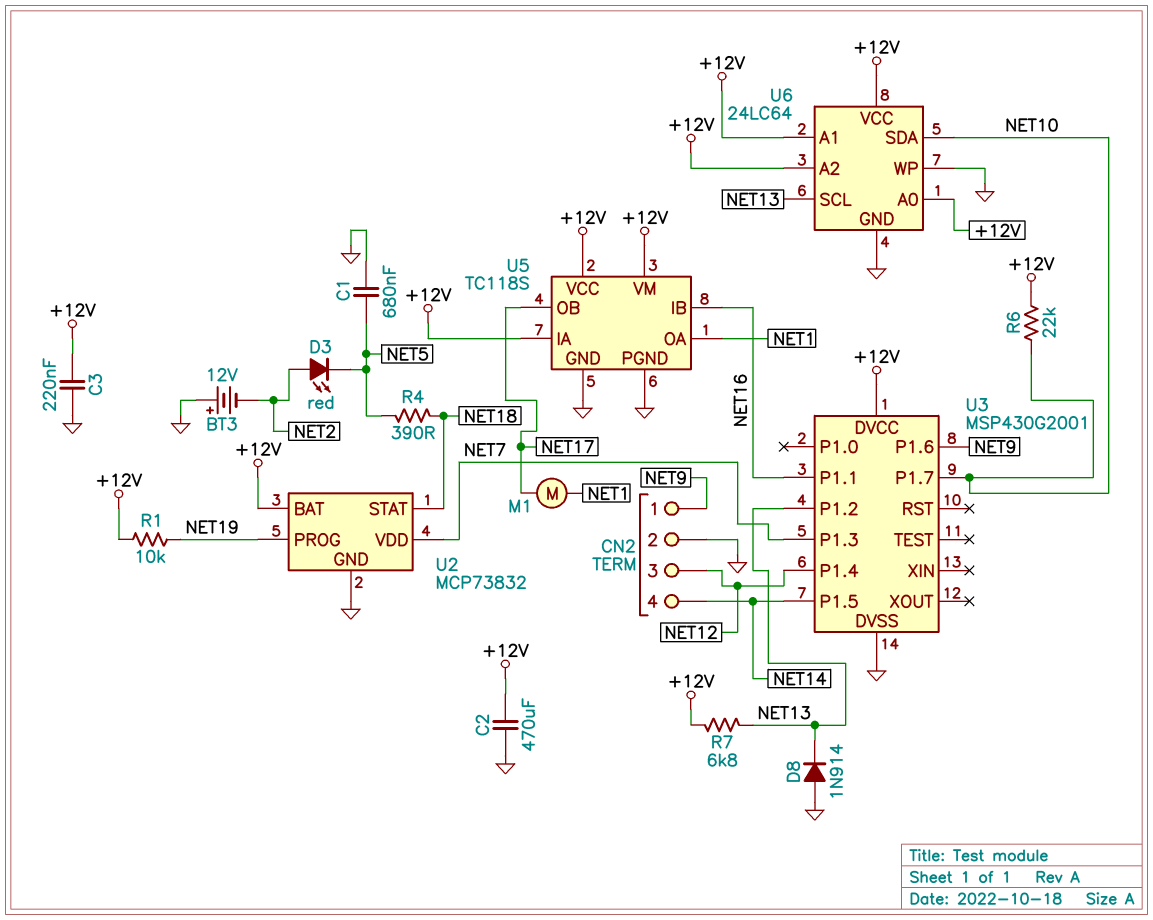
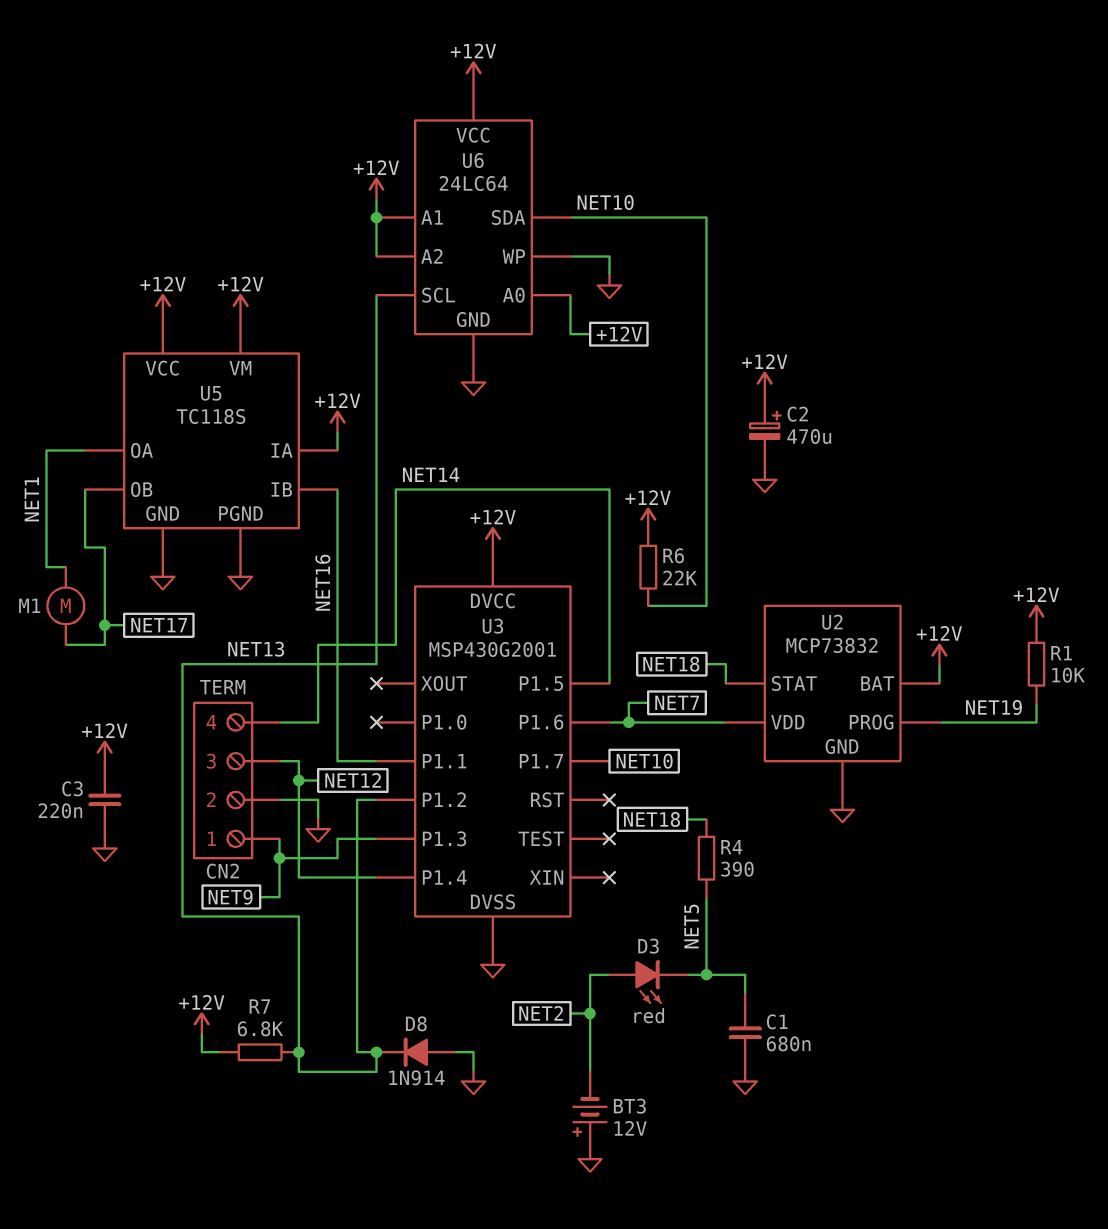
C2: 470uF (+12V, GND) -> 470uF (plus +12V, minus GND)
U3 pin P1.3: NET7 -> NET9
U3 pin P1.6: NET9 -> NET7

